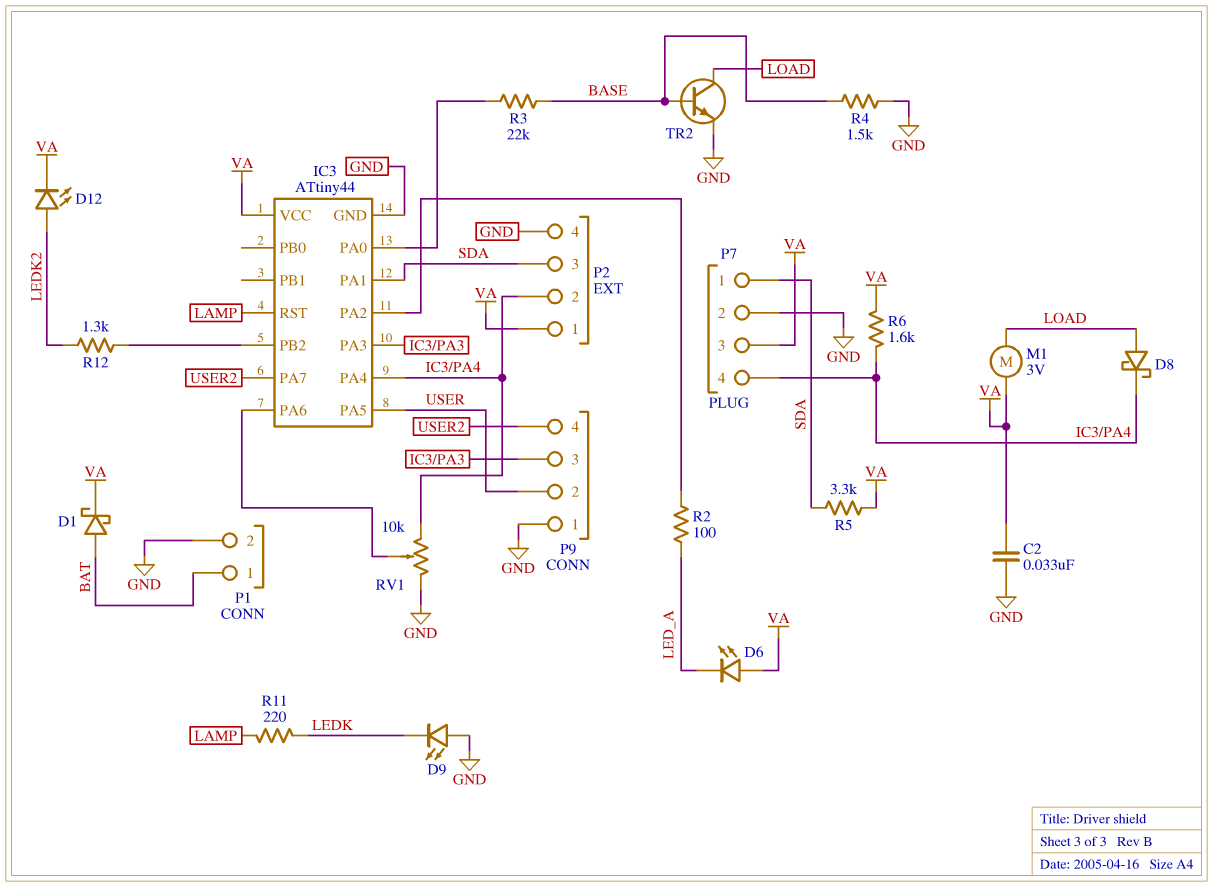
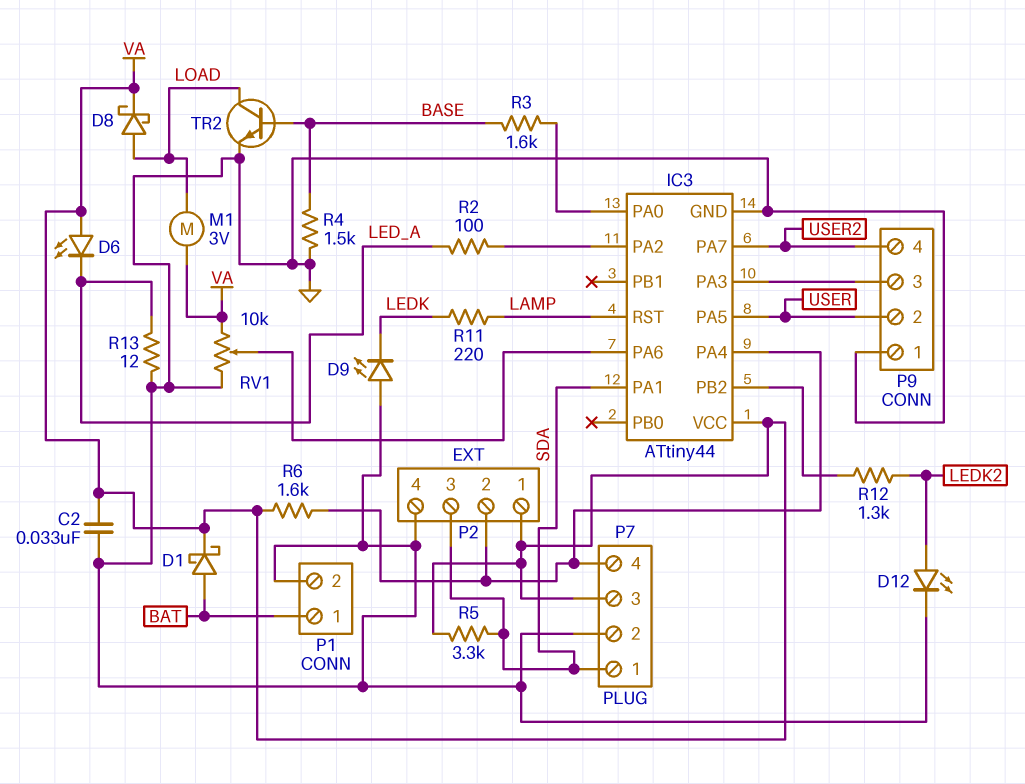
D8: schottky (A LOAD, K IC3/PA4) -> schottky (A LOAD, K VA)
D12: LED (A LEDK2, K VA) -> LED (A LEDK2, K GND)
R3: 22k (BASE, IC3/PA0) -> 1.6k (BASE, IC3/PA0)
R13: none -> 12 (GND, LED_A)
RV1: 10k (GND, IC3/PA4, wiper IC3/PA6) -> 10k (GND, VA, wiper IC3/PA6)

